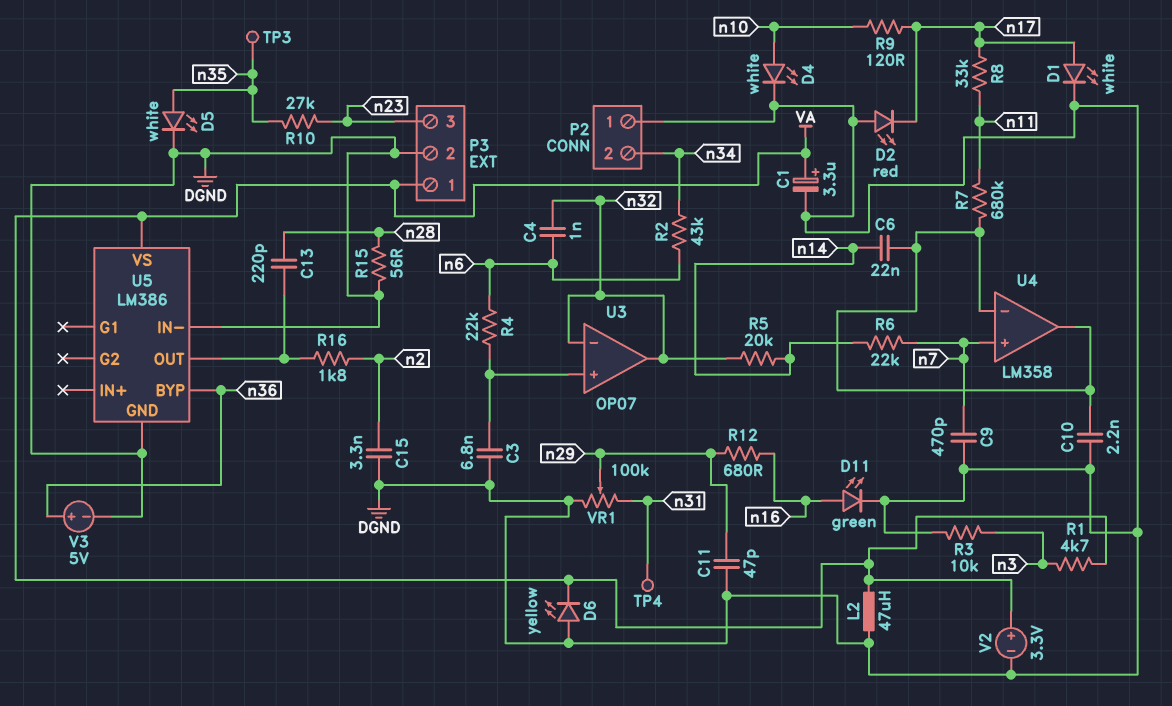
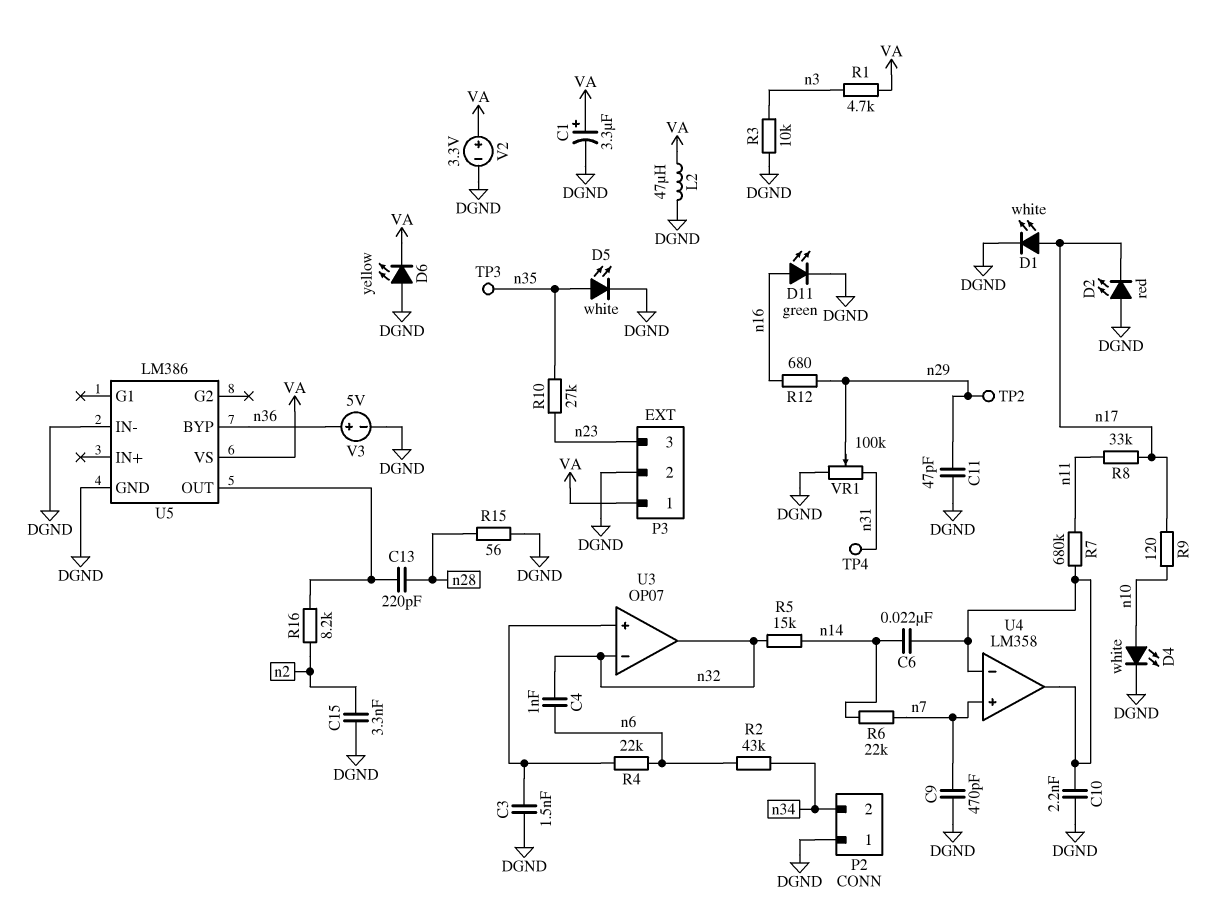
C3: 6.8nF (DGND, U3/in+) -> 1.5nF (DGND, U3/in+)
R5: 20k (n14, n32) -> 15k (n14, n32)
R16: 1.8k (U5/OUT, n2) -> 8.2k (U5/OUT, n2)
TP2: none -> test point (n29)

